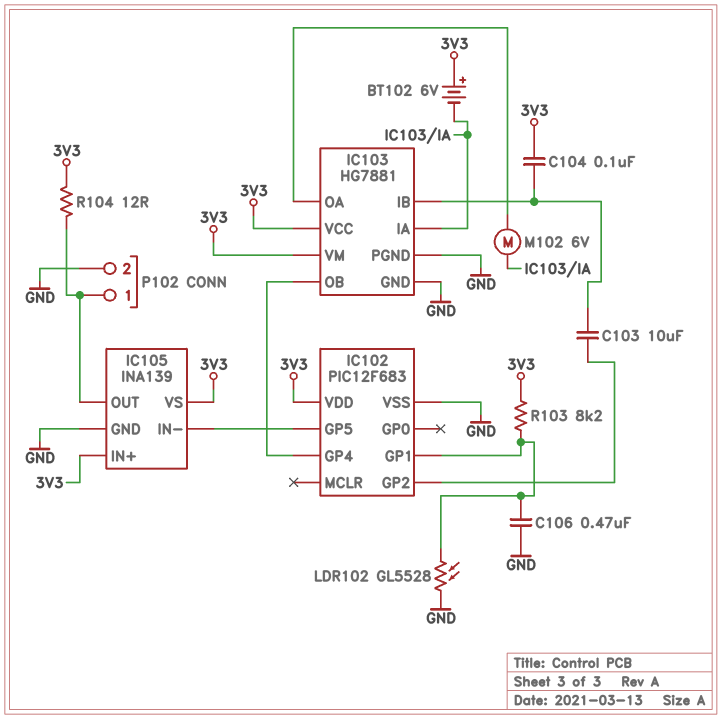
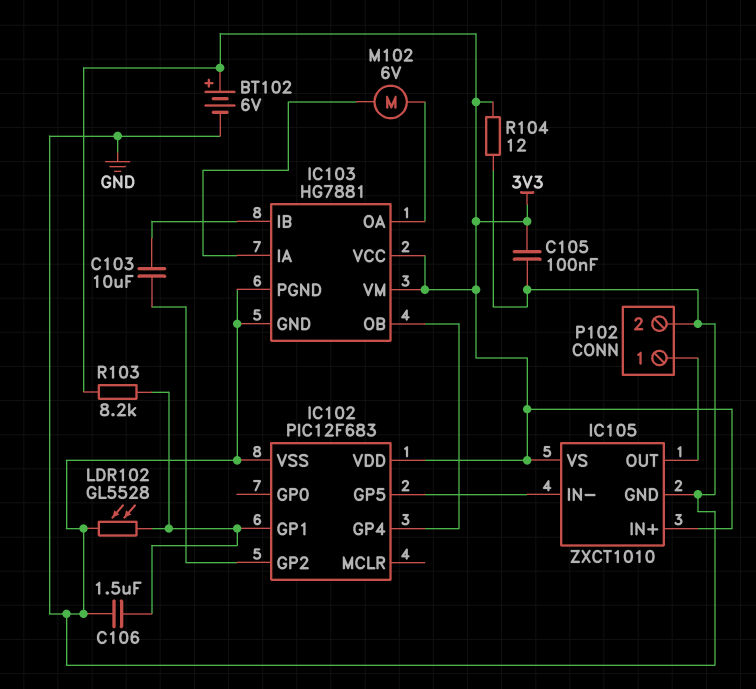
BT102: 6V (plus 3V3, minus IC103/IA) -> 6V (plus 3V3, minus GND)
C104: 100nF (3V3, IC103/IB) -> none
C105: none -> 100nF (3V3, GND)
C106: 470nF (GND, IC102/GP1) -> 1.5uF (GND, IC102/GP1)
IC105: INA139 -> ZXCT1010
R104: 12 (3V3, IC105/OUT) -> 12 (3V3, GND)

